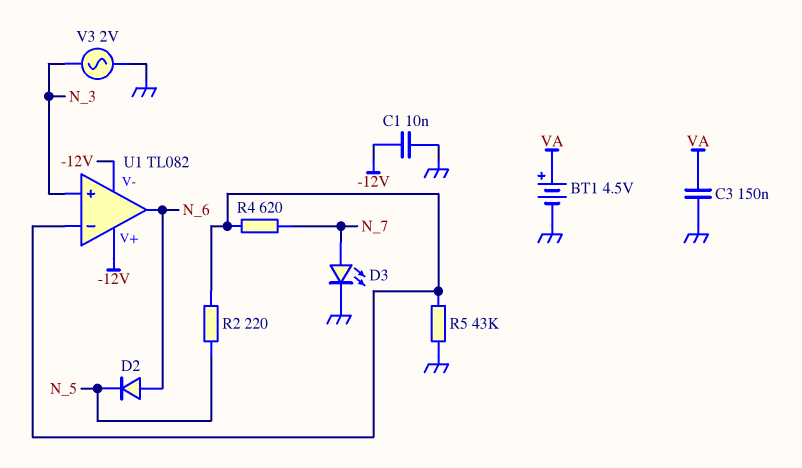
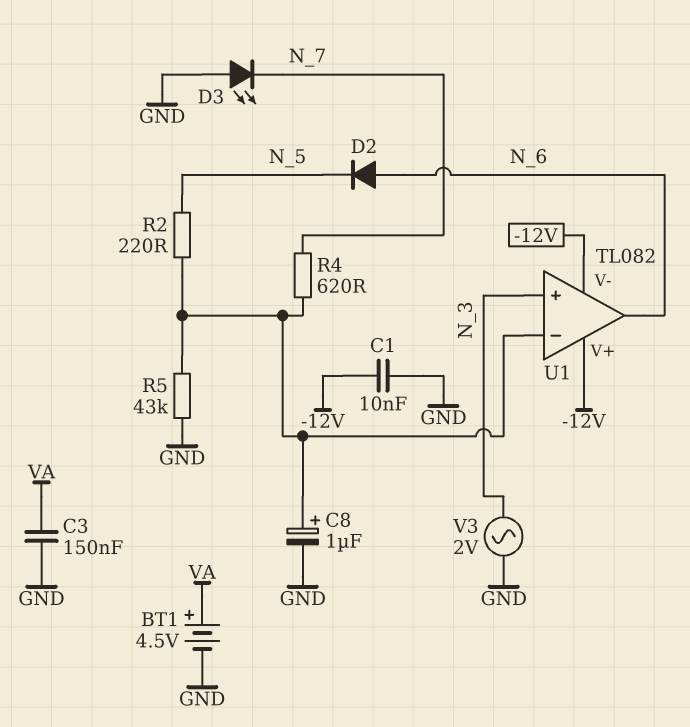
C8: none -> 1uF (plus U1/in-, minus GND)
D3: LED (A N_7, K GND) -> LED (A GND, K N_7)

